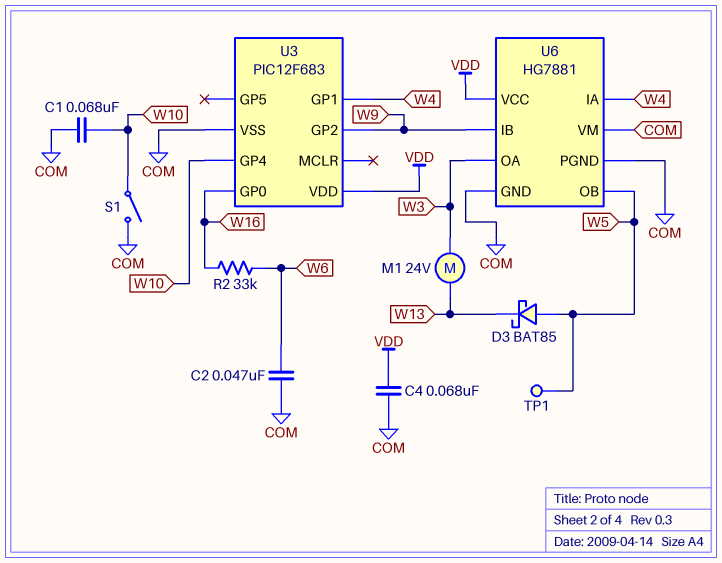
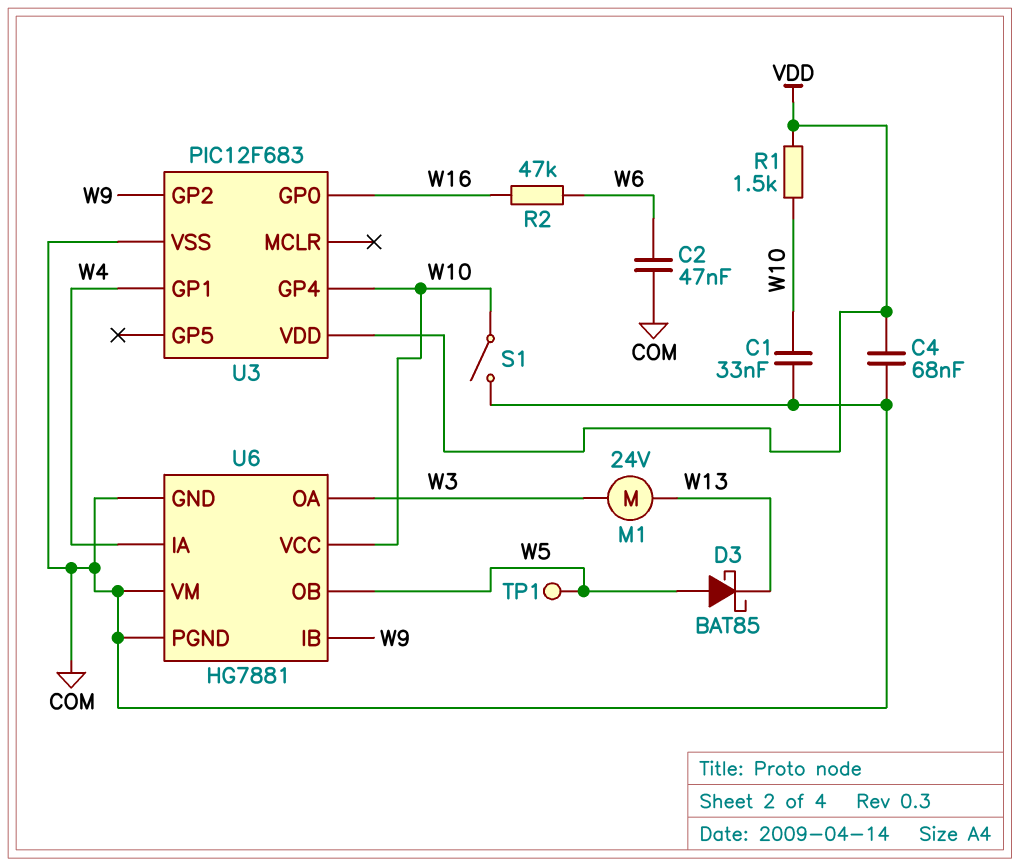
C1: 68nF (COM, W10) -> 33nF (COM, W10)
R1: none -> 1.5k (VDD, W10)
R2: 33k (W6, W16) -> 47k (W6, W16)
U6 pin VCC: VDD -> W10

